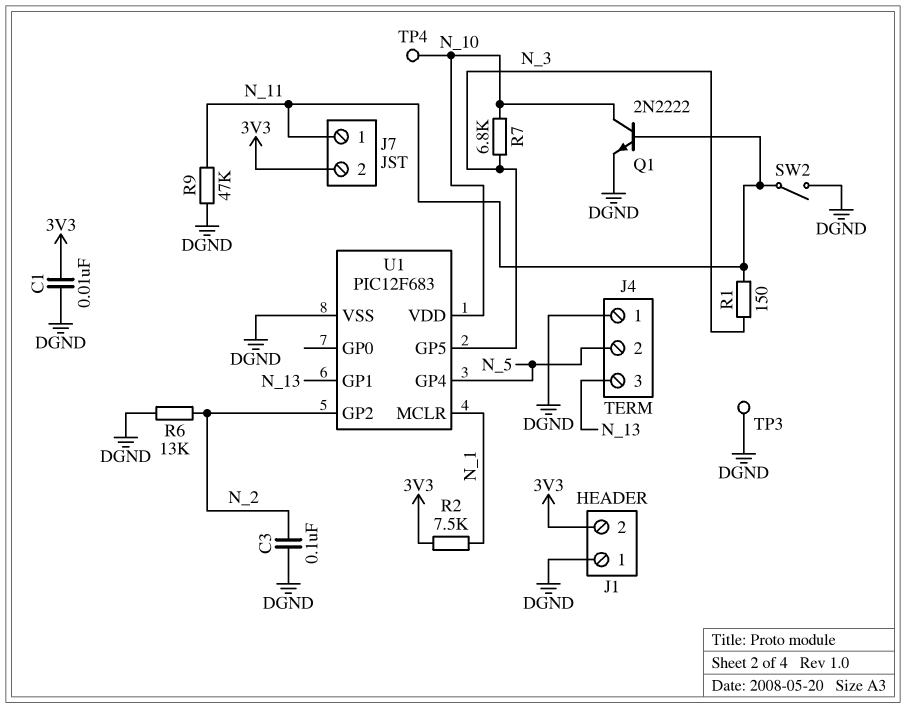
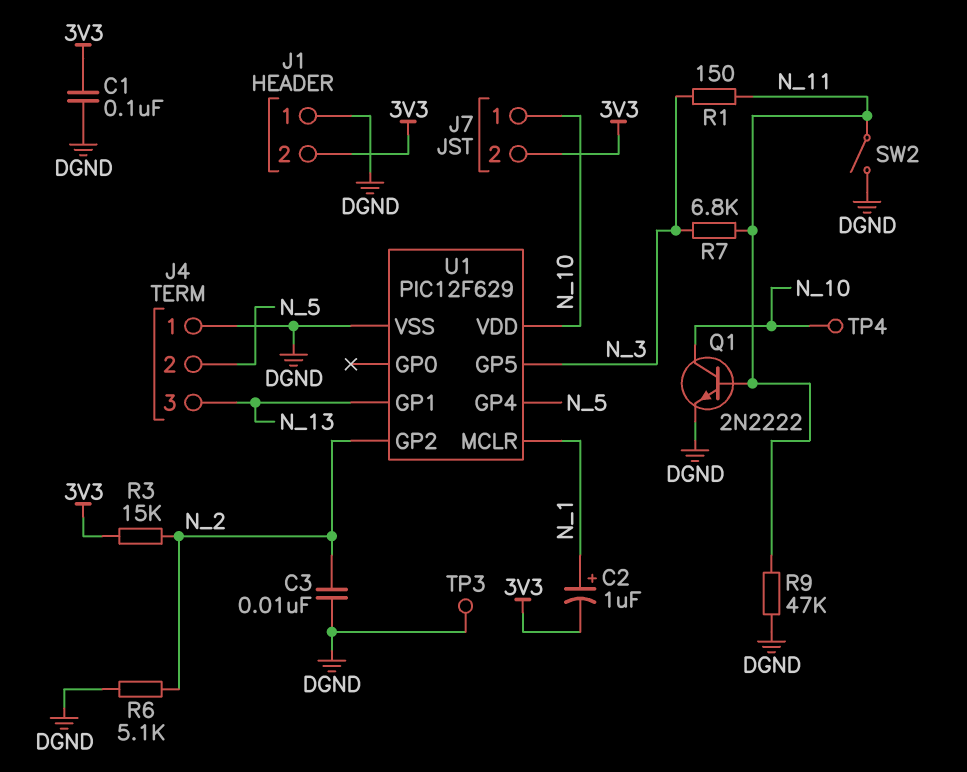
C1: 10nF (3V3, DGND) -> 100nF (3V3, DGND)
C2: none -> 1uF (plus N_1, minus 3V3)
C3: 100nF (DGND, N_2) -> 10nF (DGND, N_2)
J7 pin 1: N_11 -> N_10
R2: 7.5k (3V3, N_1) -> none
R3: none -> 15k (3V3, N_2)
R6: 13k (DGND, N_2) -> 5.1k (DGND, N_2)
R7: 6.8k (N_3, N_10) -> 6.8k (N_3, N_11)
U1: PIC12F683 -> PIC12F629

